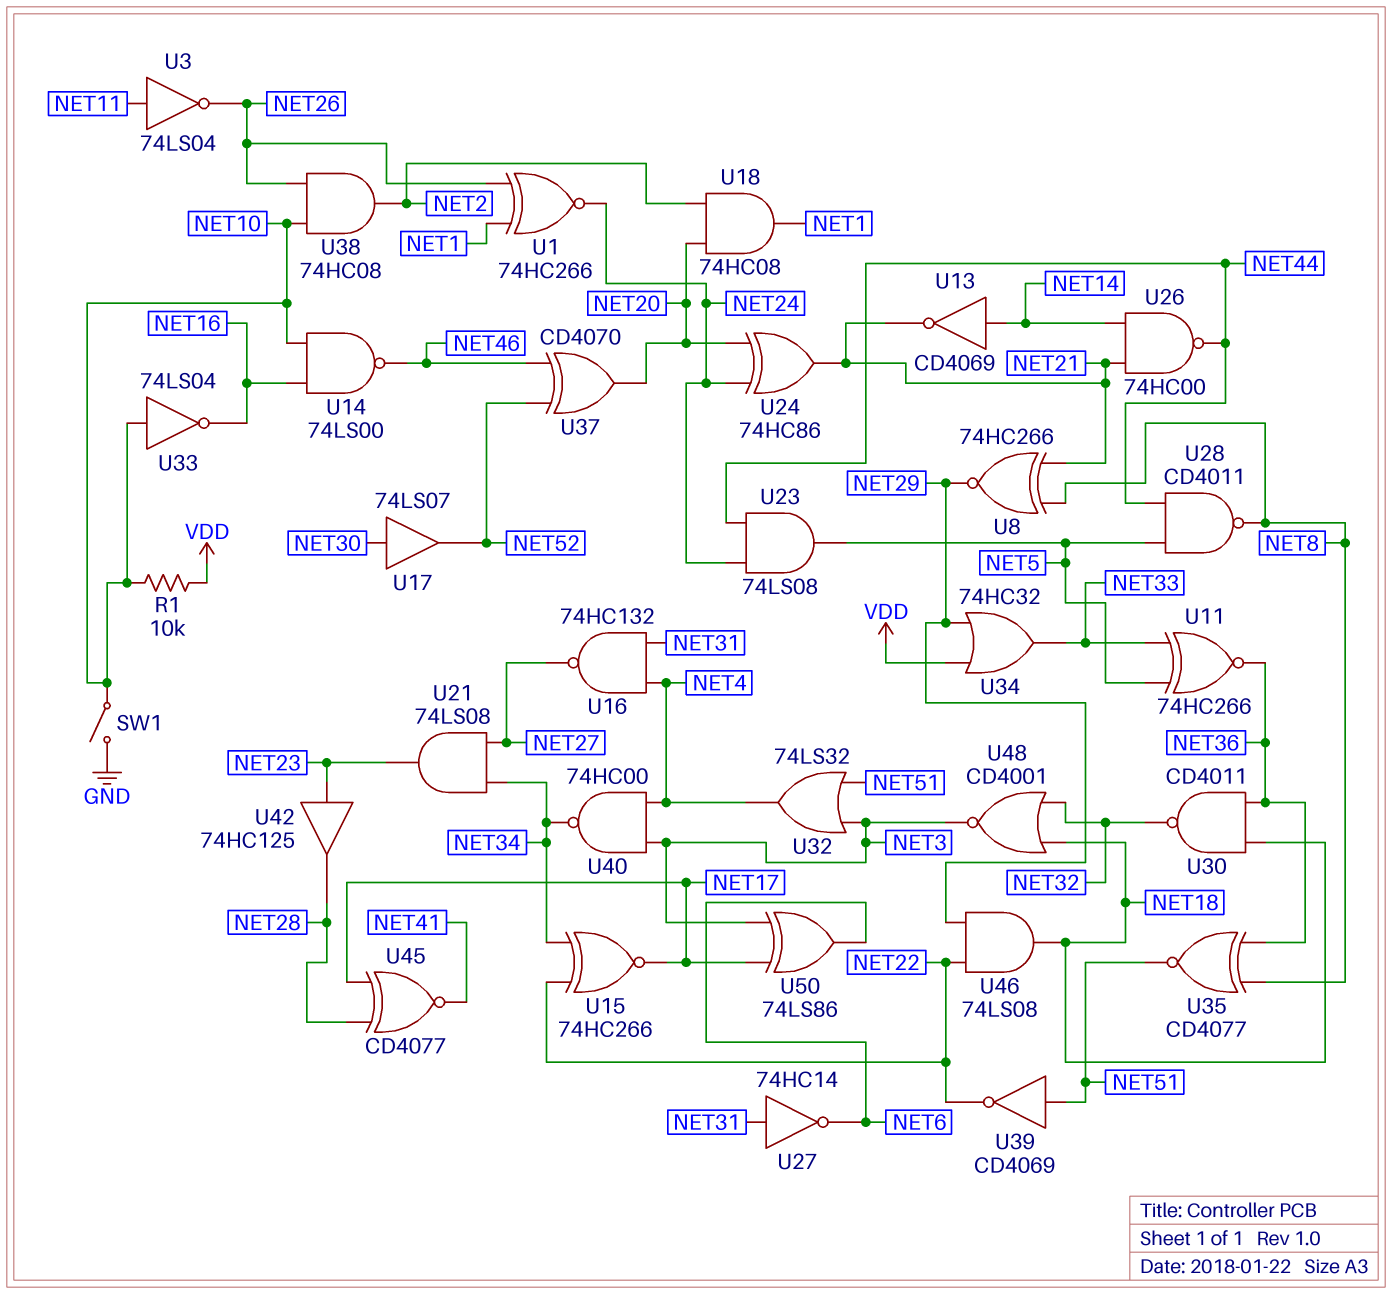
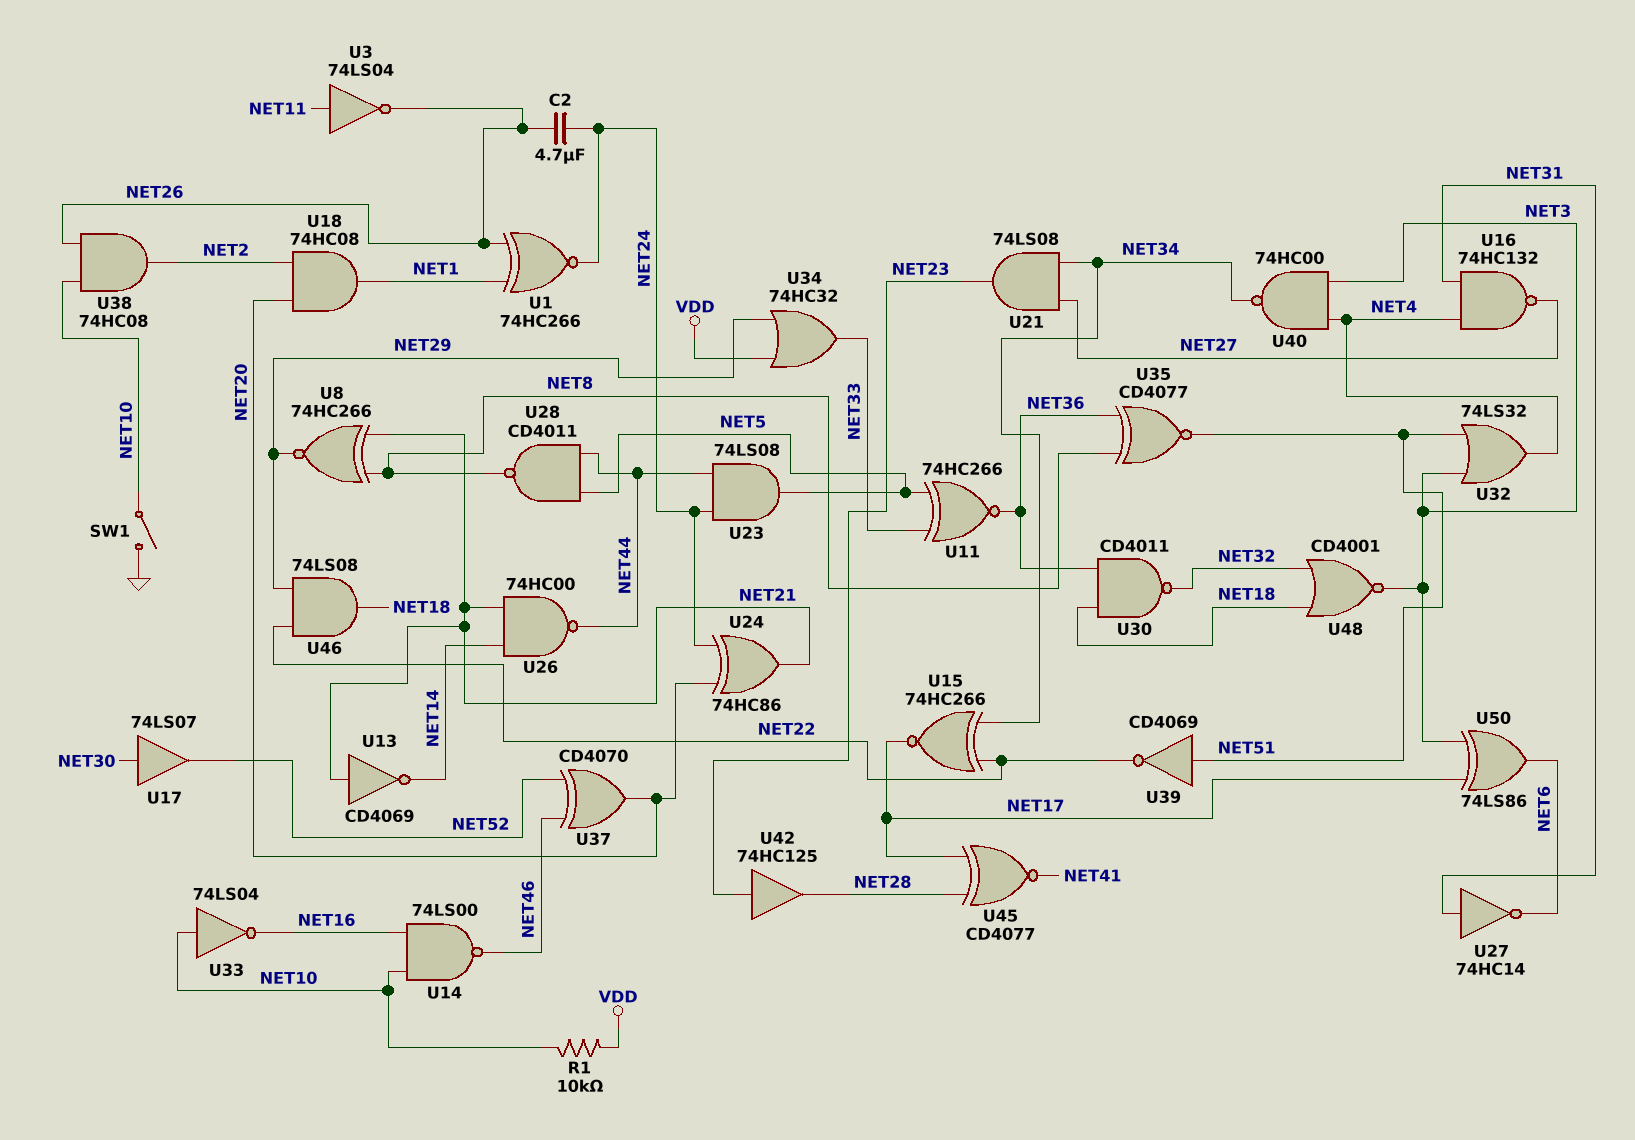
C2: none -> 4.7uF (NET24, NET26)
U13: NOT CD4069 (in NET14, out NET21) -> NOT CD4069 (in NET21, out NET14)

